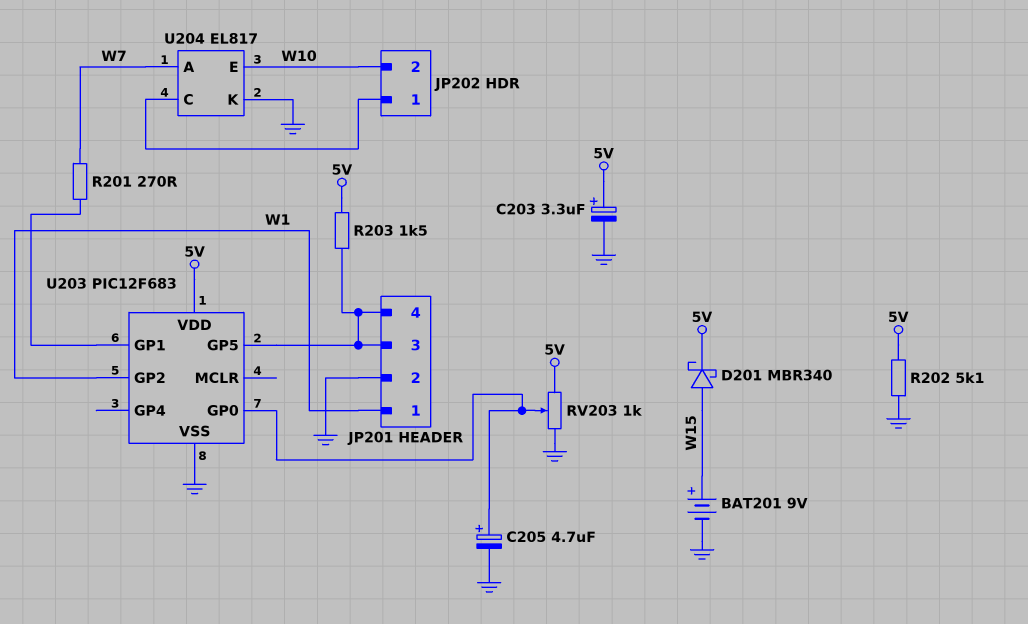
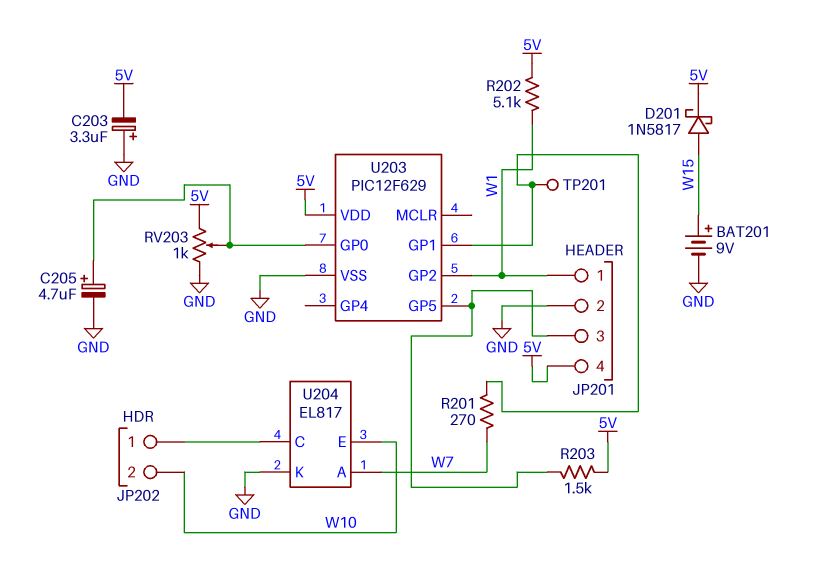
C203: 3.3uF (plus 5V, minus GND) -> 3.3uF (plus GND, minus 5V)
D201: schottky MBR340 (A W15, K 5V) -> schottky 1N5817 (A W15, K 5V)
JP201 pin 4: JP201/3 -> 5V
R202: 5.1k (5V, GND) -> 5.1k (5V, W1)
TP201: none -> test point (U203/GP1)
U203: PIC12F683 -> PIC12F629

